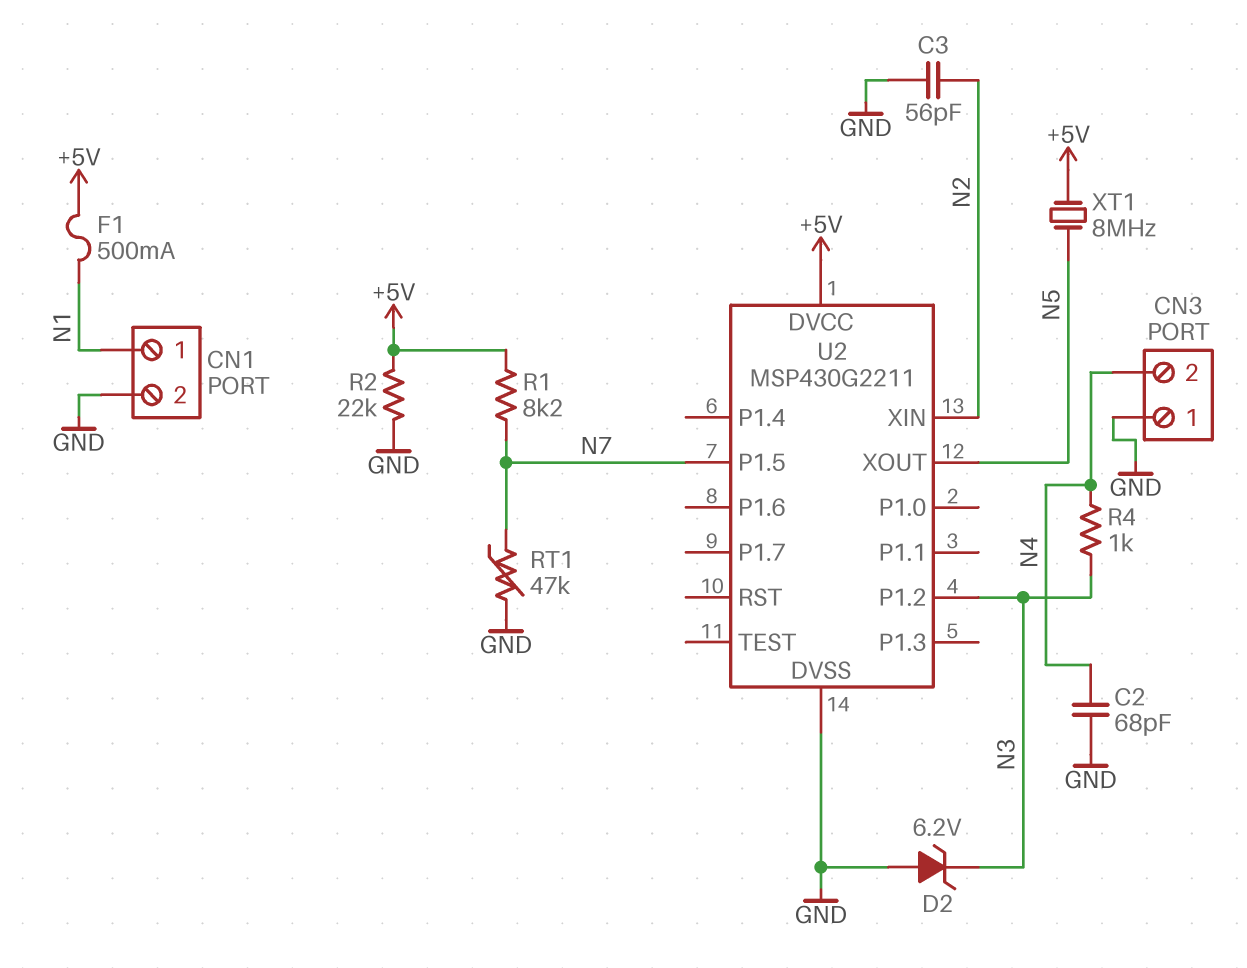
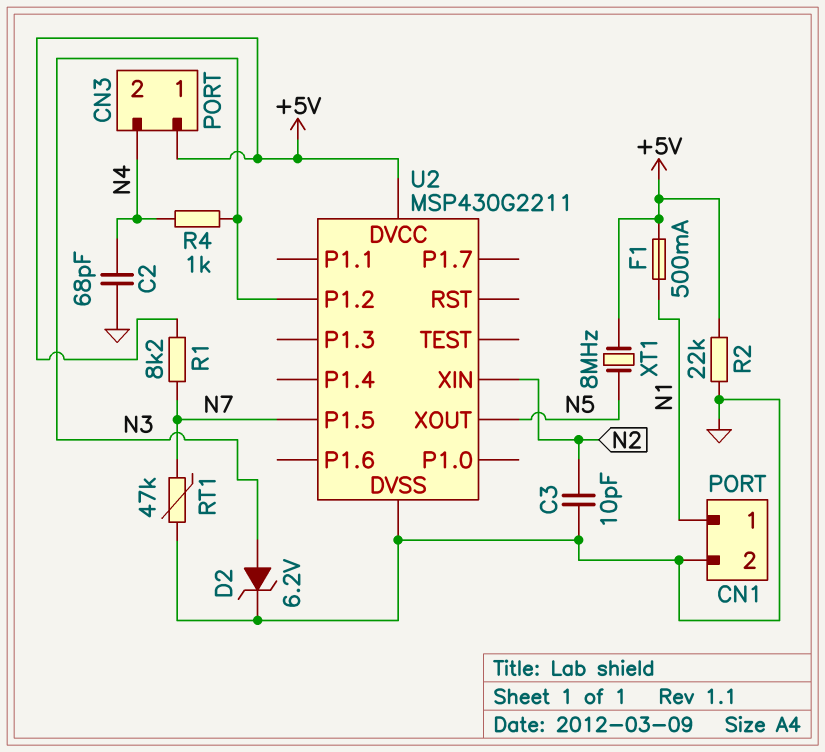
C3: 56pF (GND, N2) -> 10pF (GND, N2)
CN3 pin 1: GND -> +5V
D2: zener 6.2V (A GND, K N3) -> zener 6.2V (A N3, K GND)

